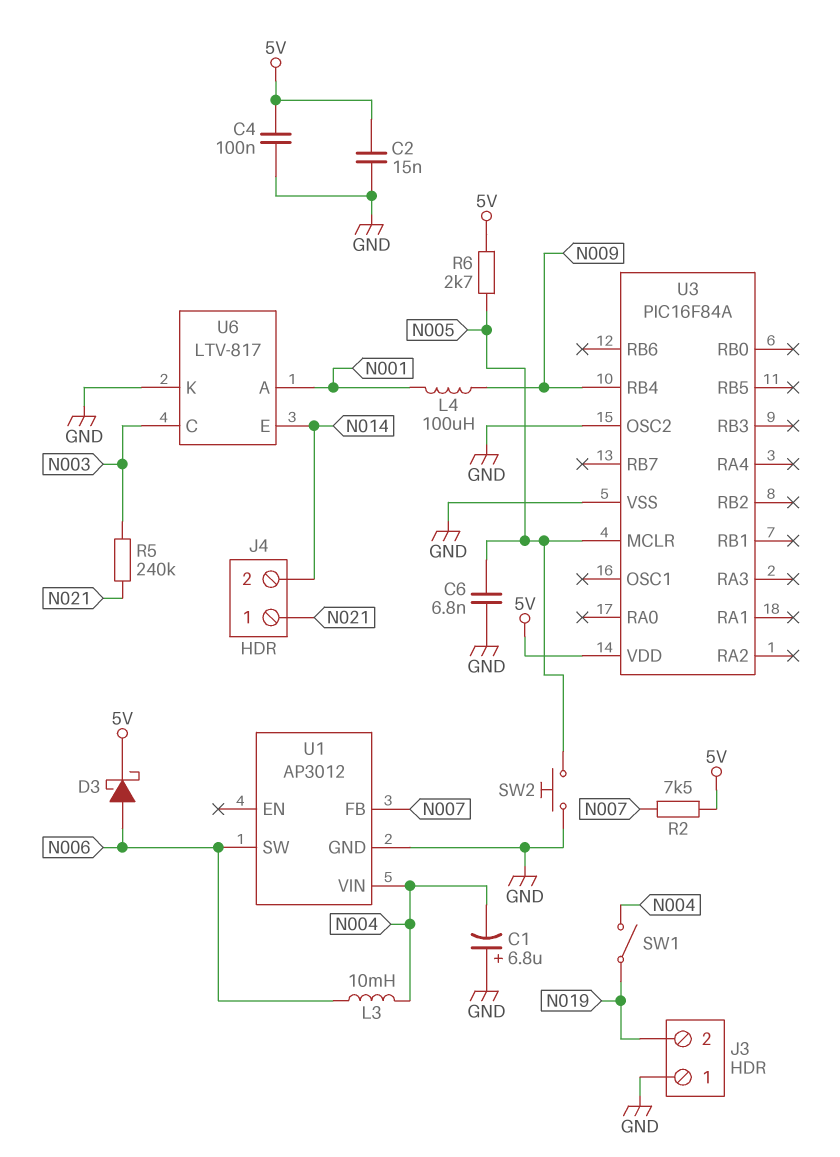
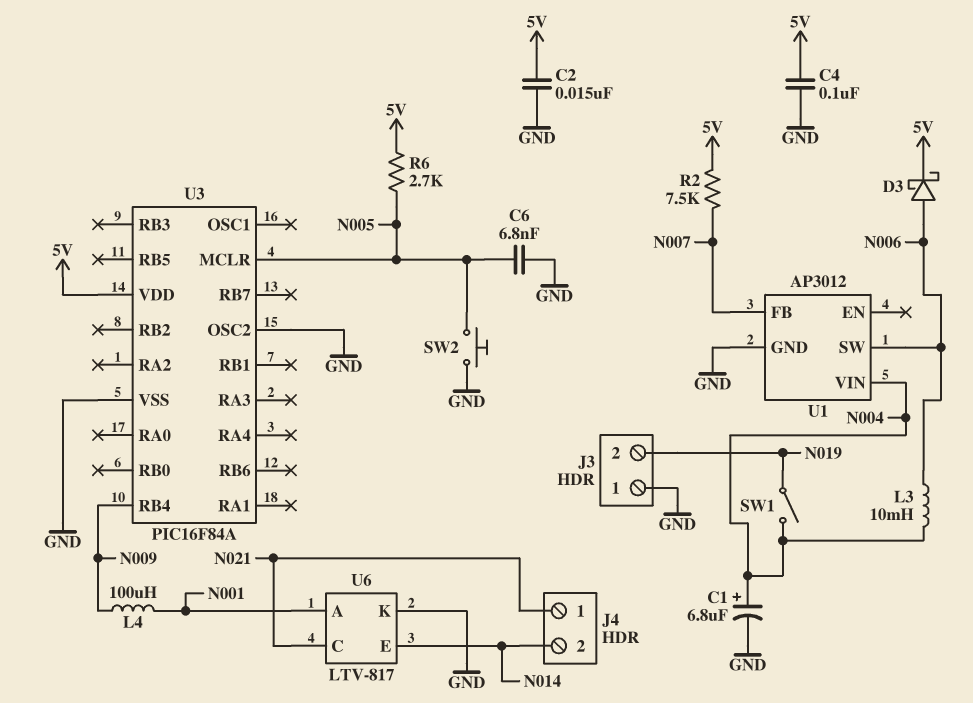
C1: 6.8uF (plus GND, minus N004) -> 6.8uF (plus N004, minus GND)
R5: 240k (N003, N021) -> none
U6 pin C: N003 -> N021

